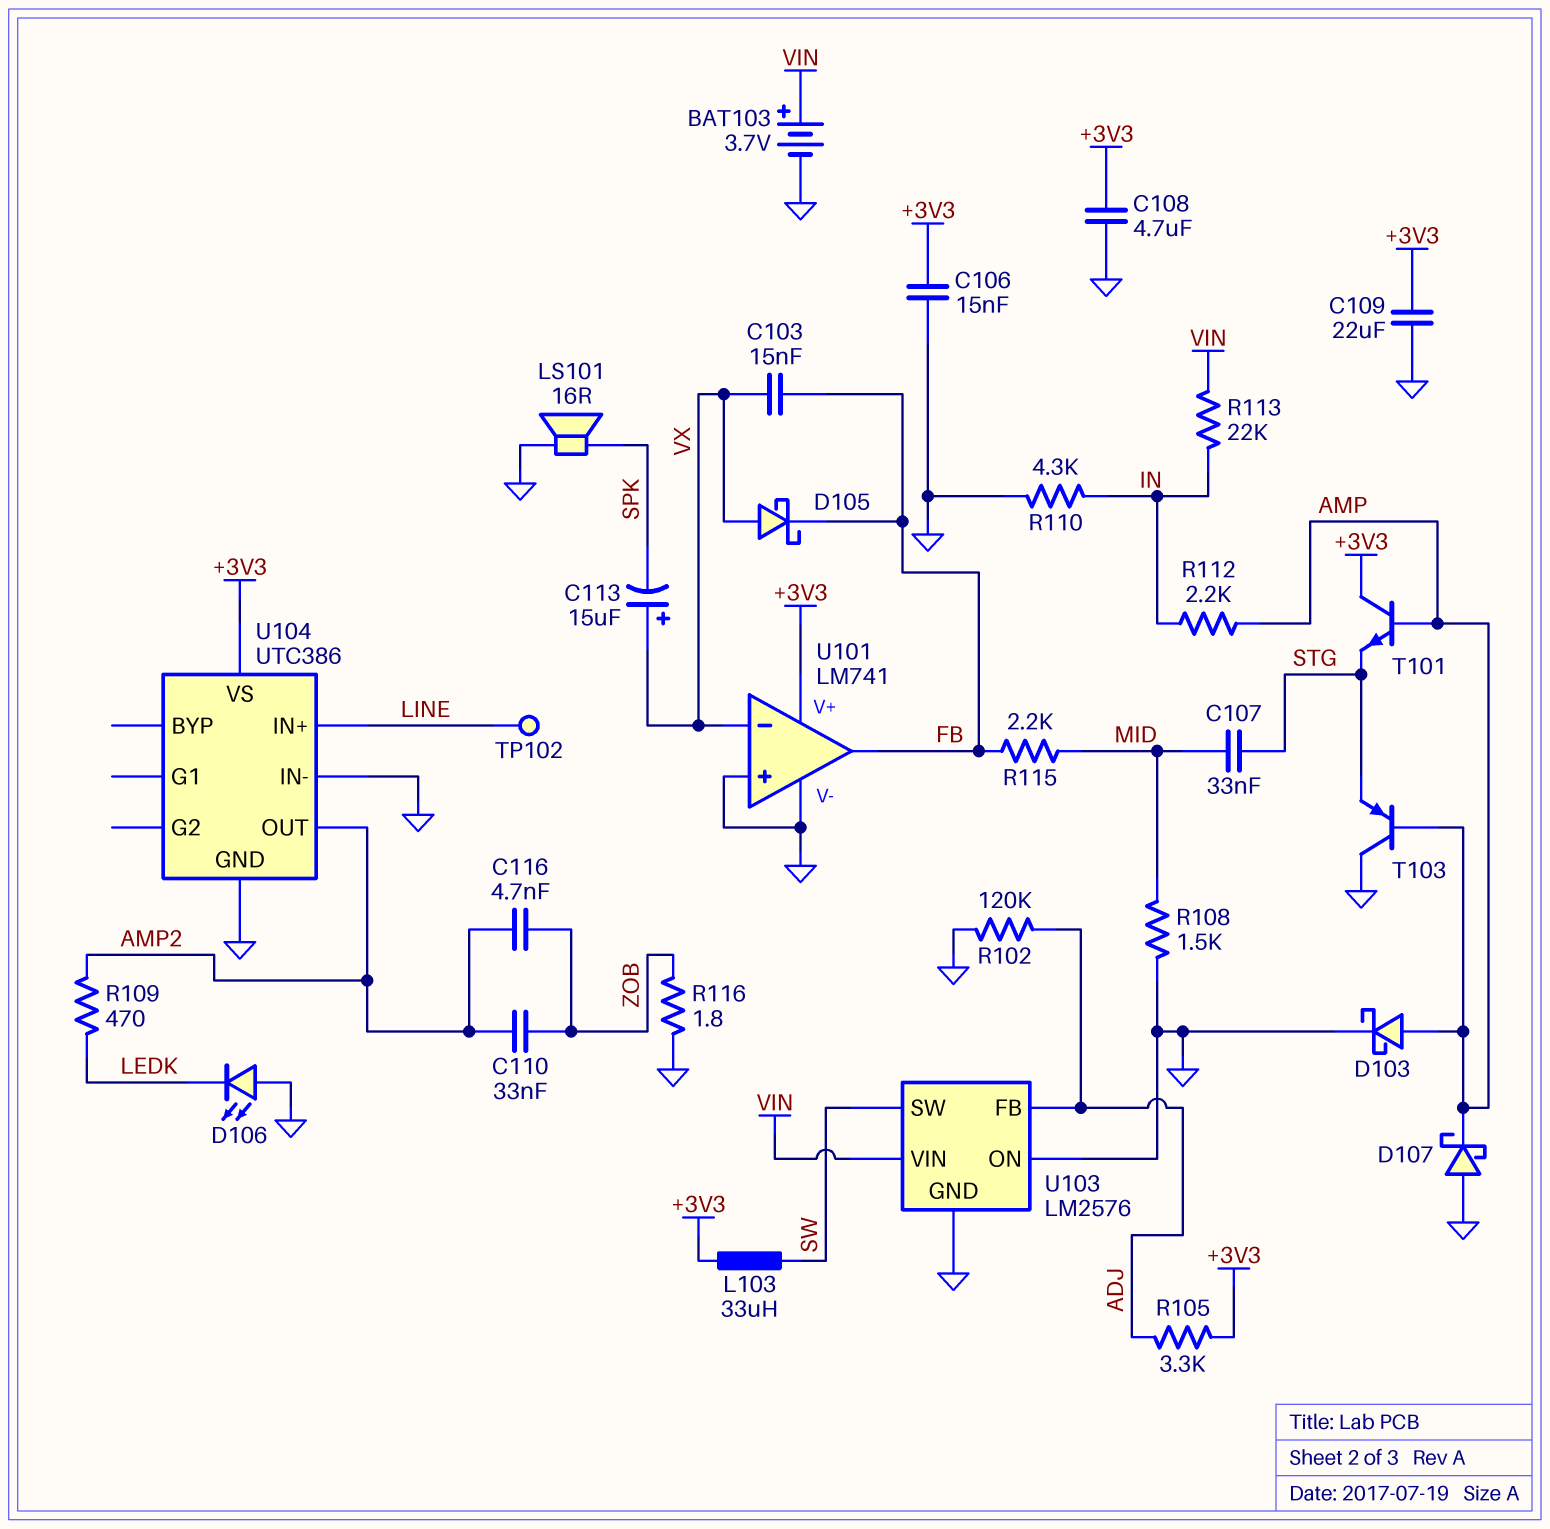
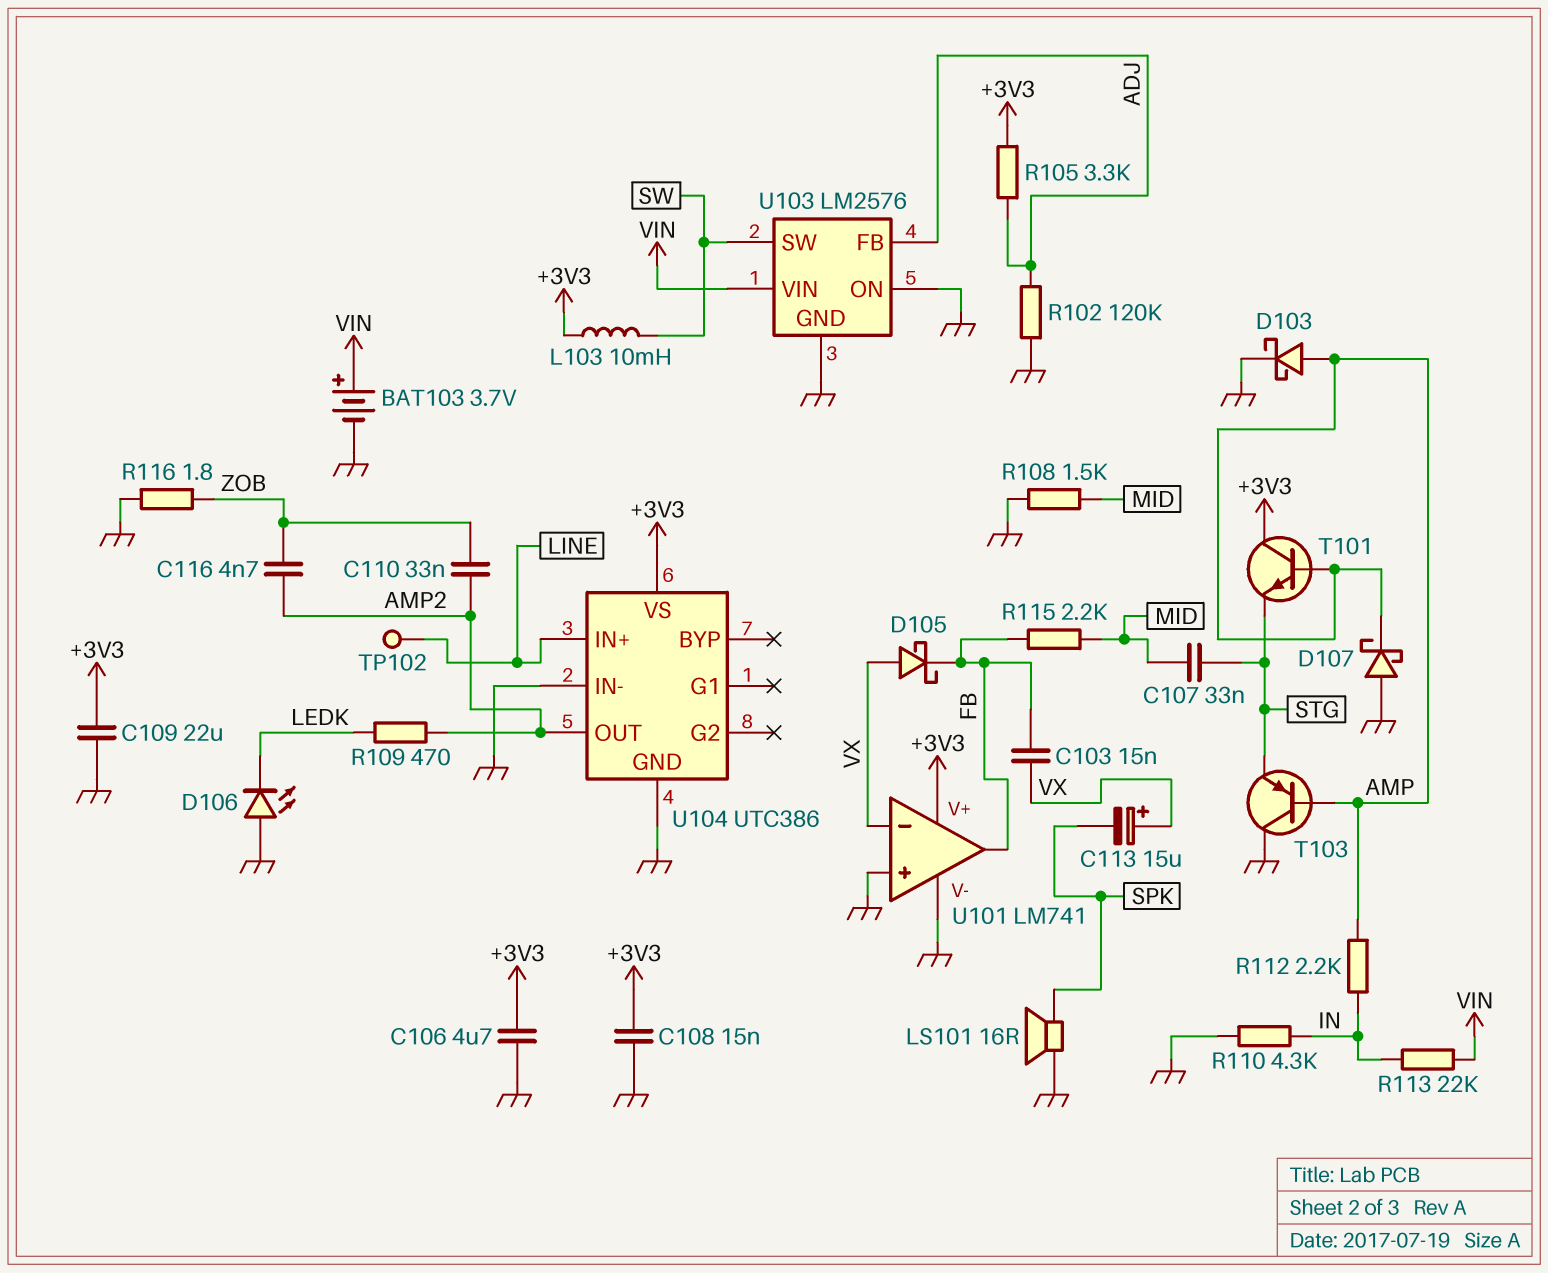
C106: 15nF (+3V3, GND) -> 4.7uF (+3V3, GND)
C108: 4.7uF (+3V3, GND) -> 15nF (+3V3, GND)
L103: 33uH (+3V3, SW) -> 10mH (+3V3, SW)

